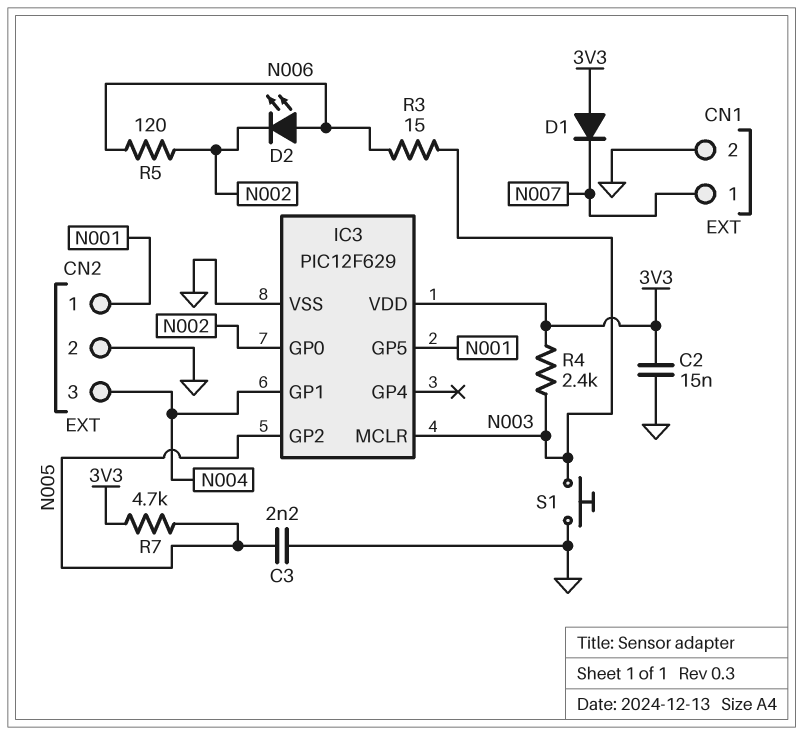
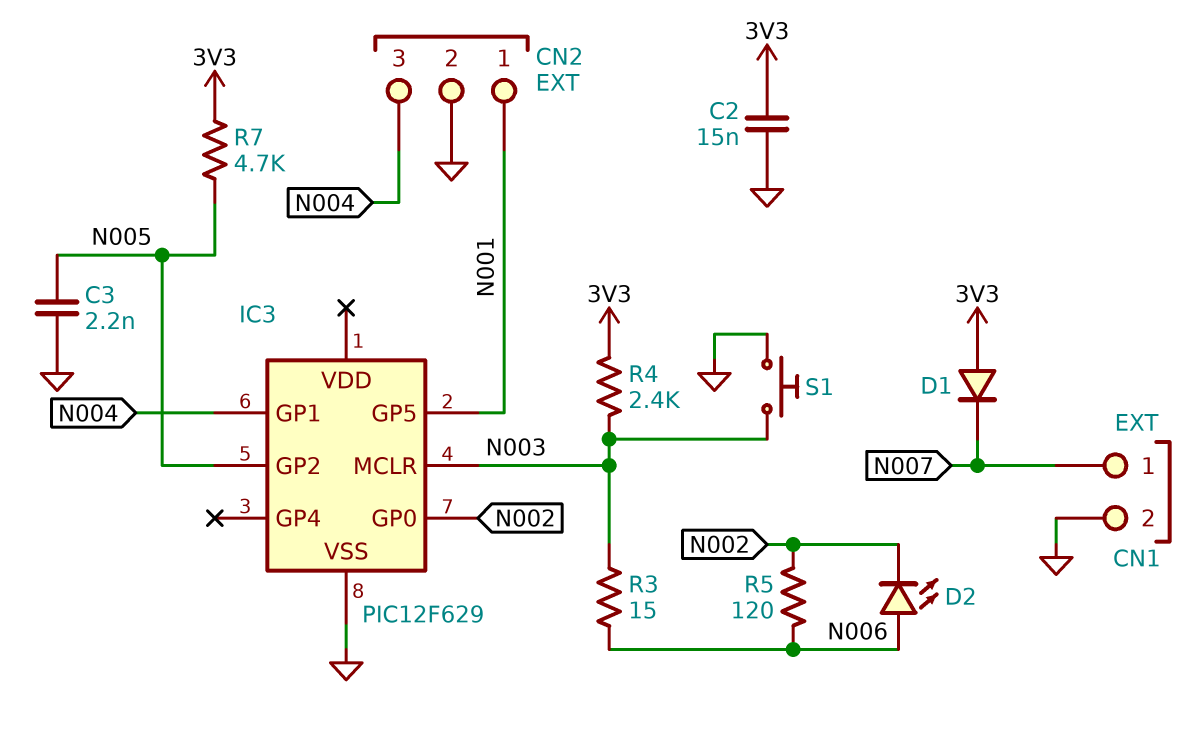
IC3 pin VDD: 3V3 -> none

